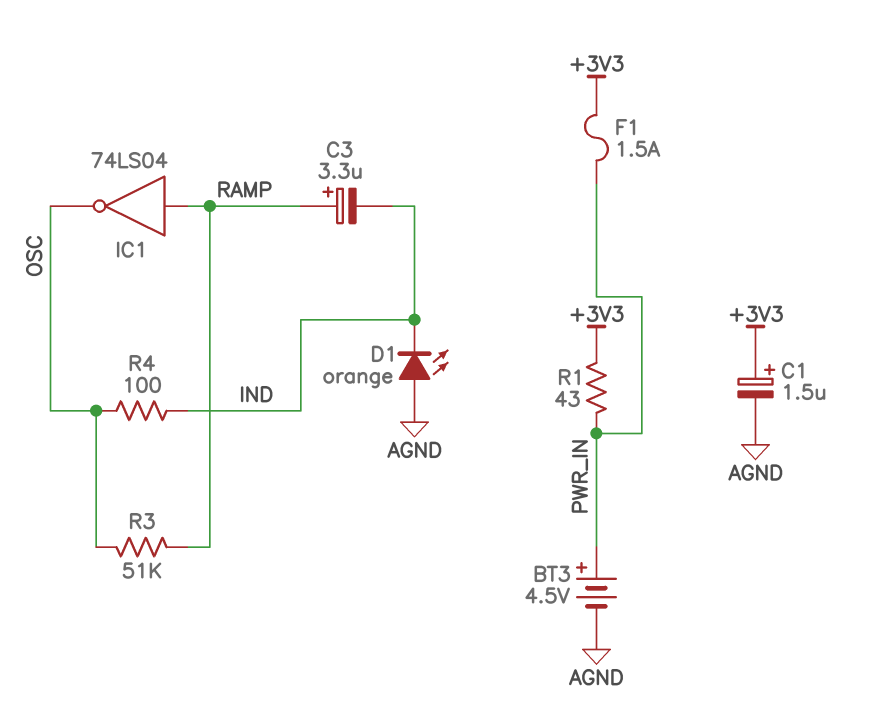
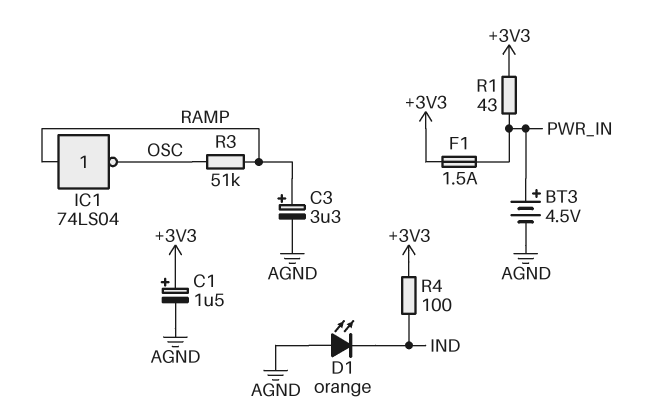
C3: 3.3uF (plus RAMP, minus IND) -> 3.3uF (plus RAMP, minus AGND)
R4: 100 (IND, OSC) -> 100 (+3V3, IND)

